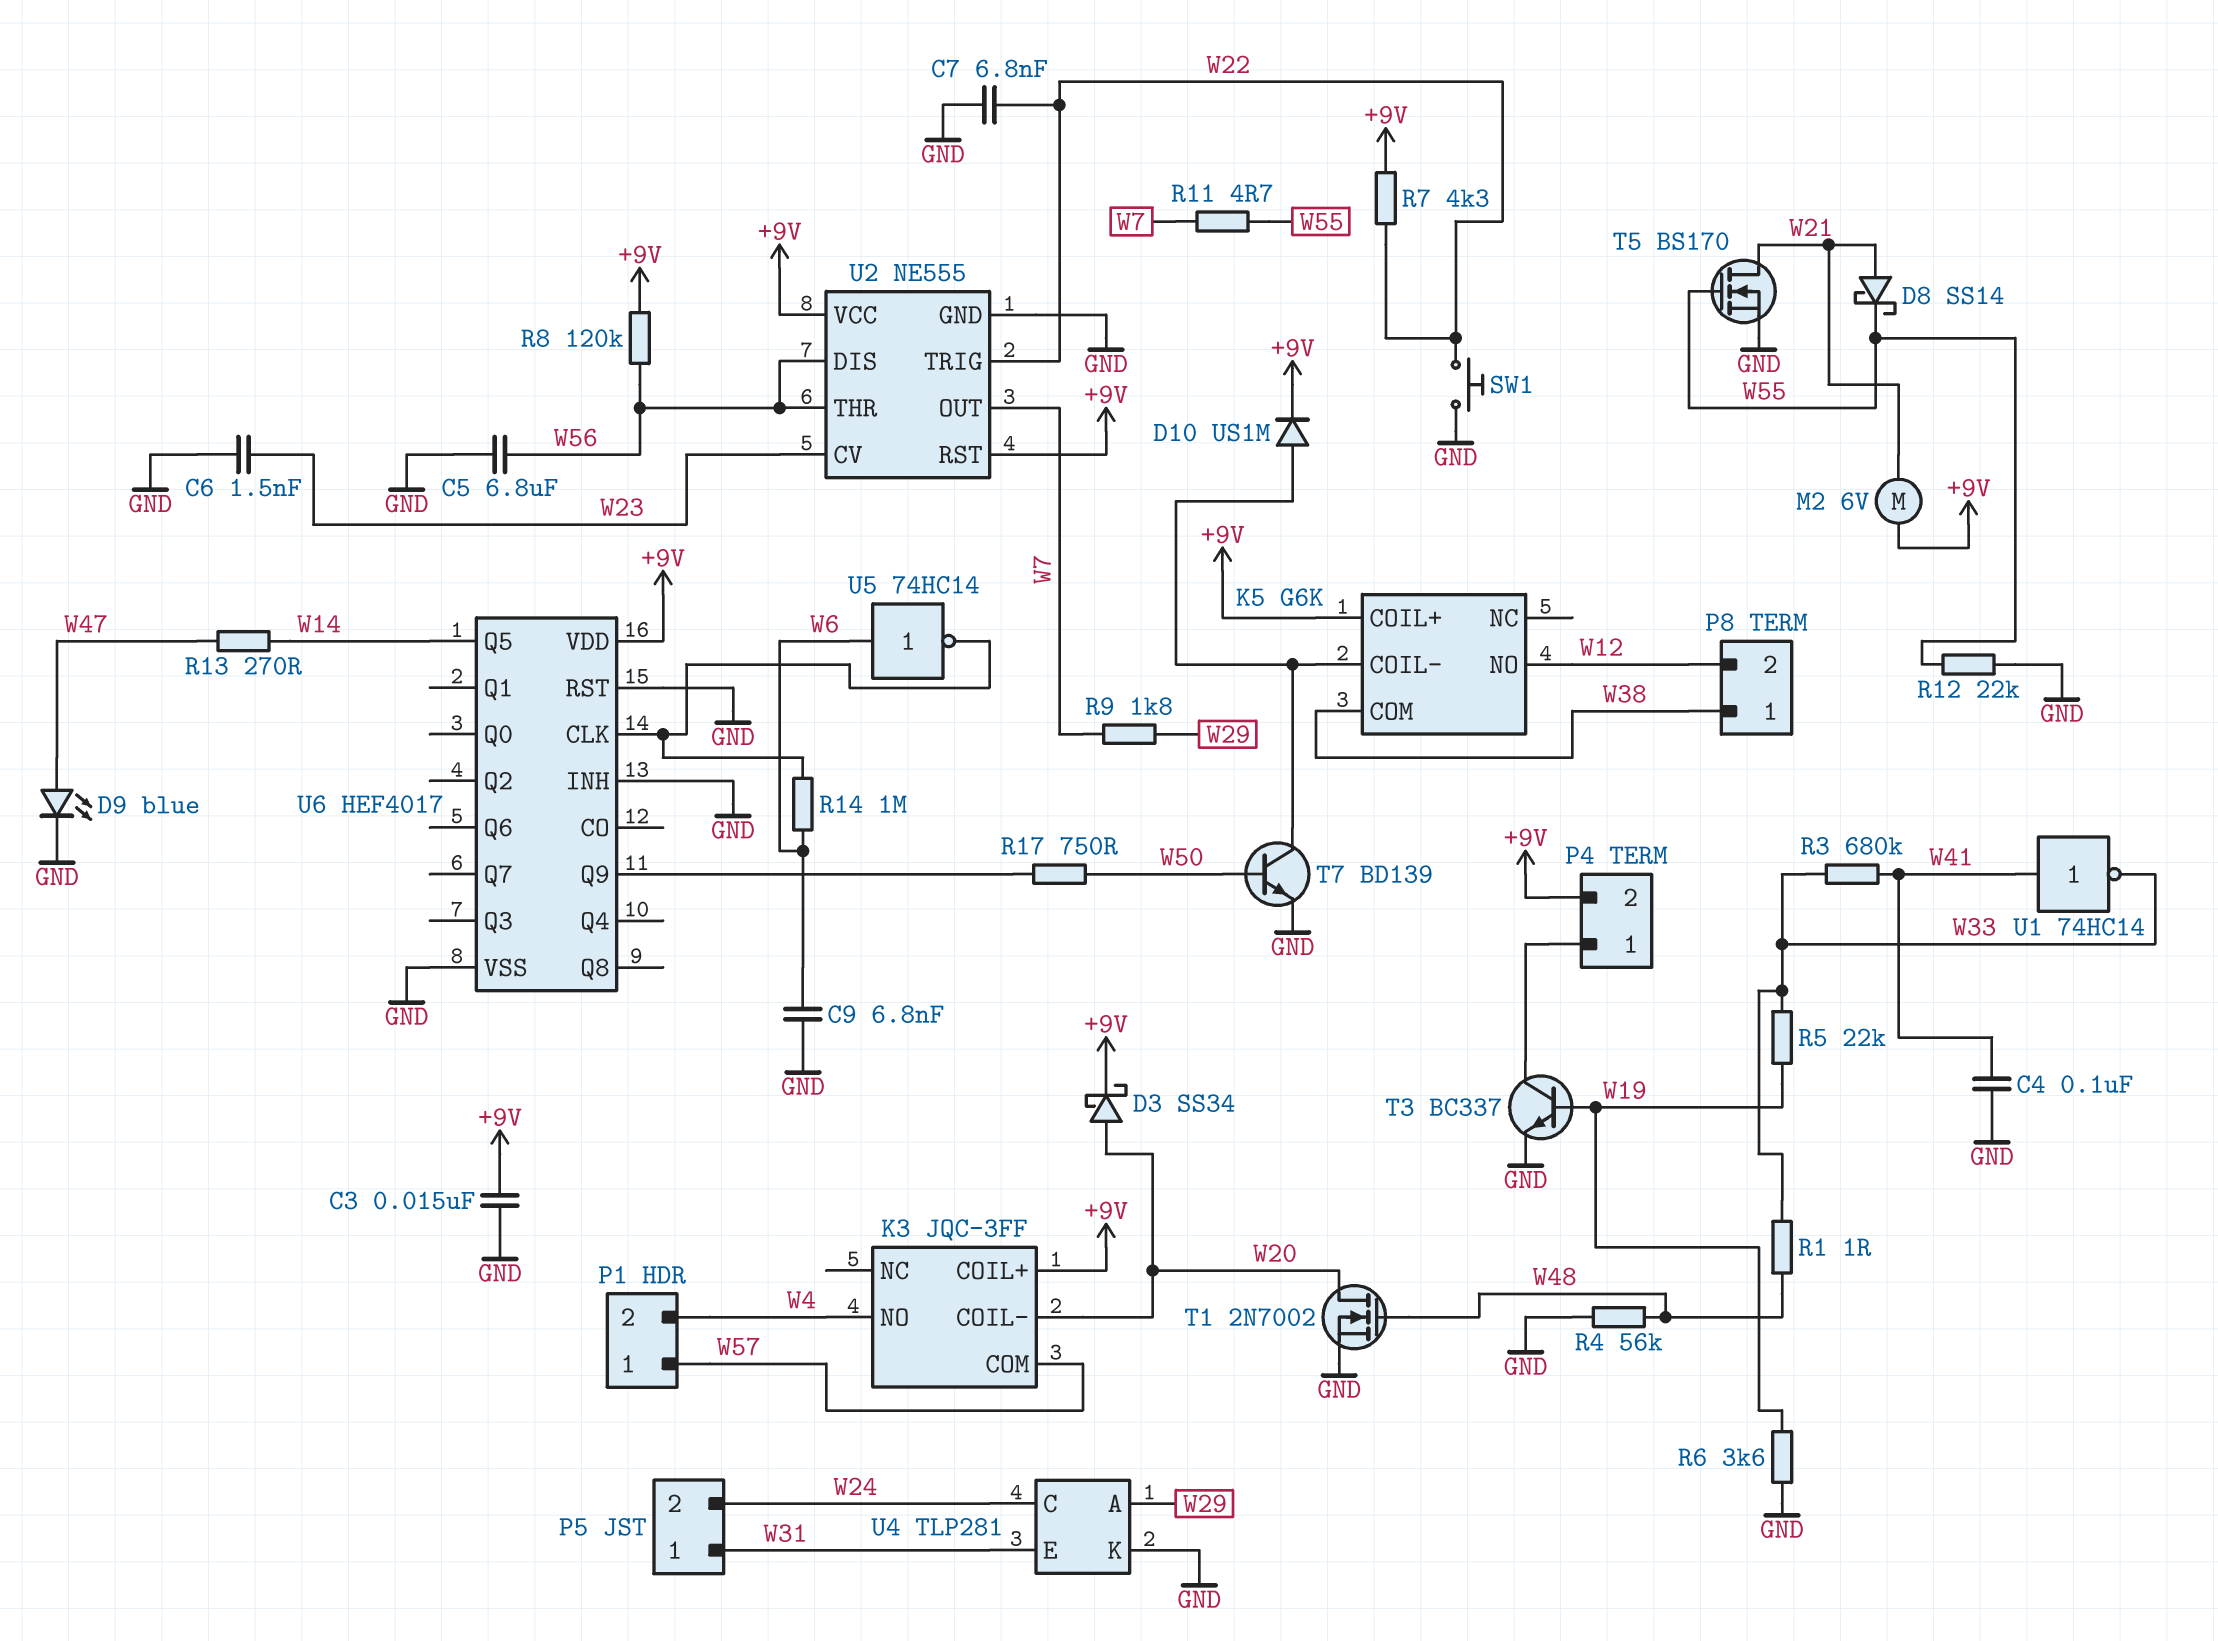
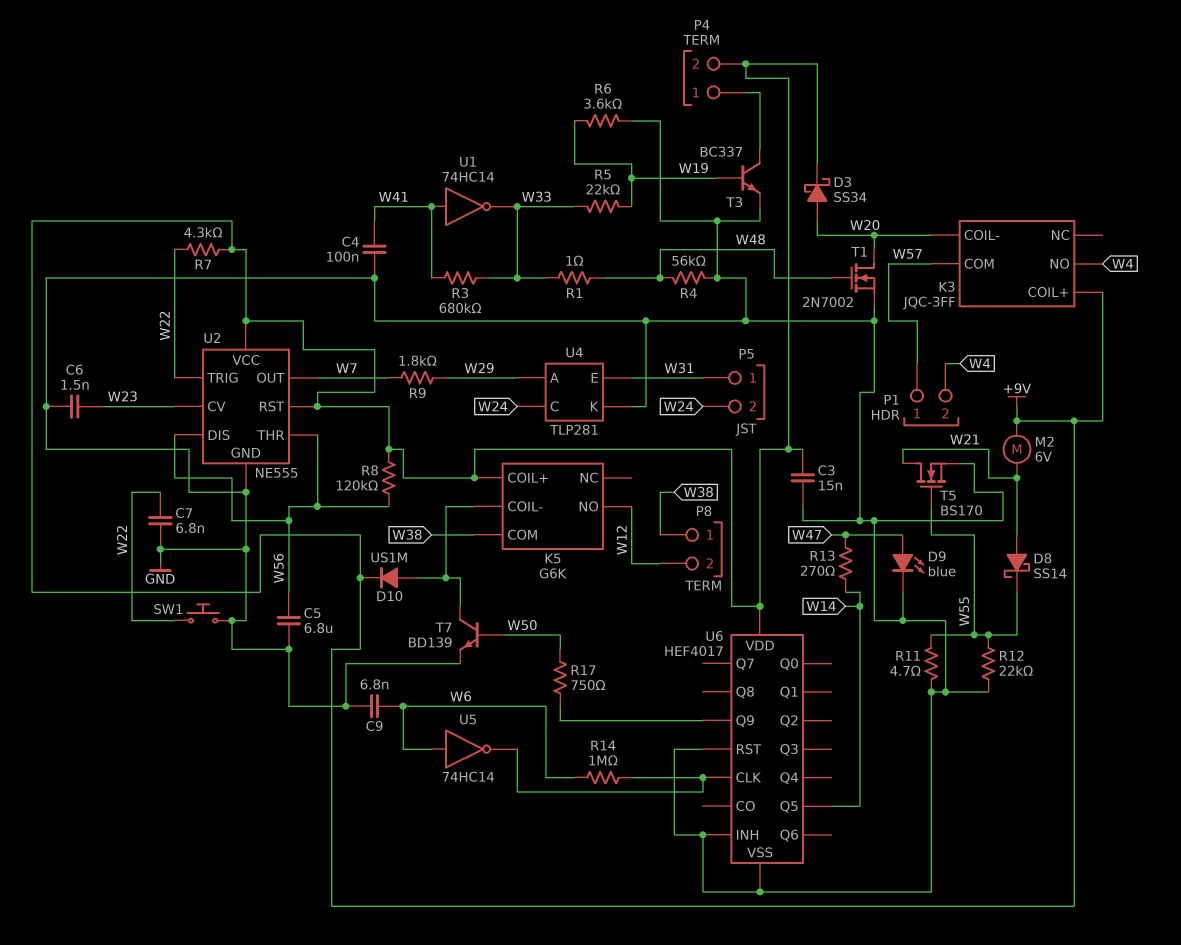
R11: 4.7 (W7, W55) -> 4.7 (GND, W55)

